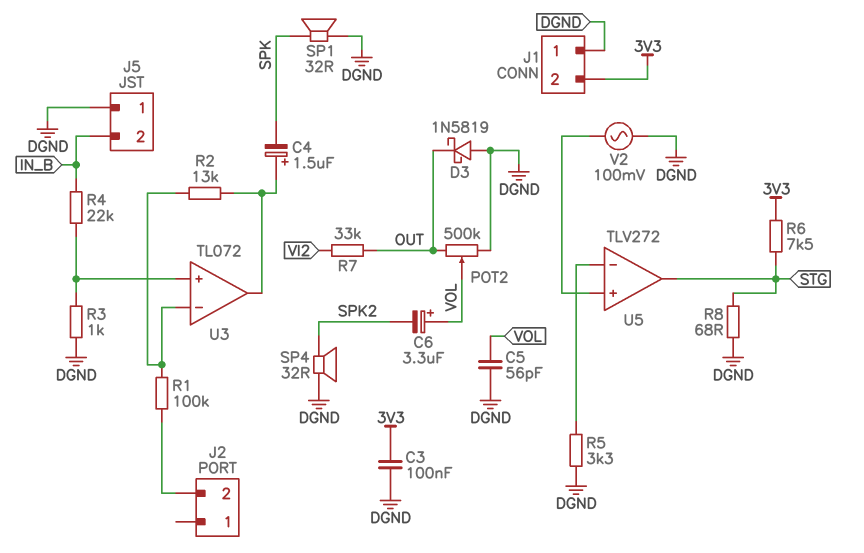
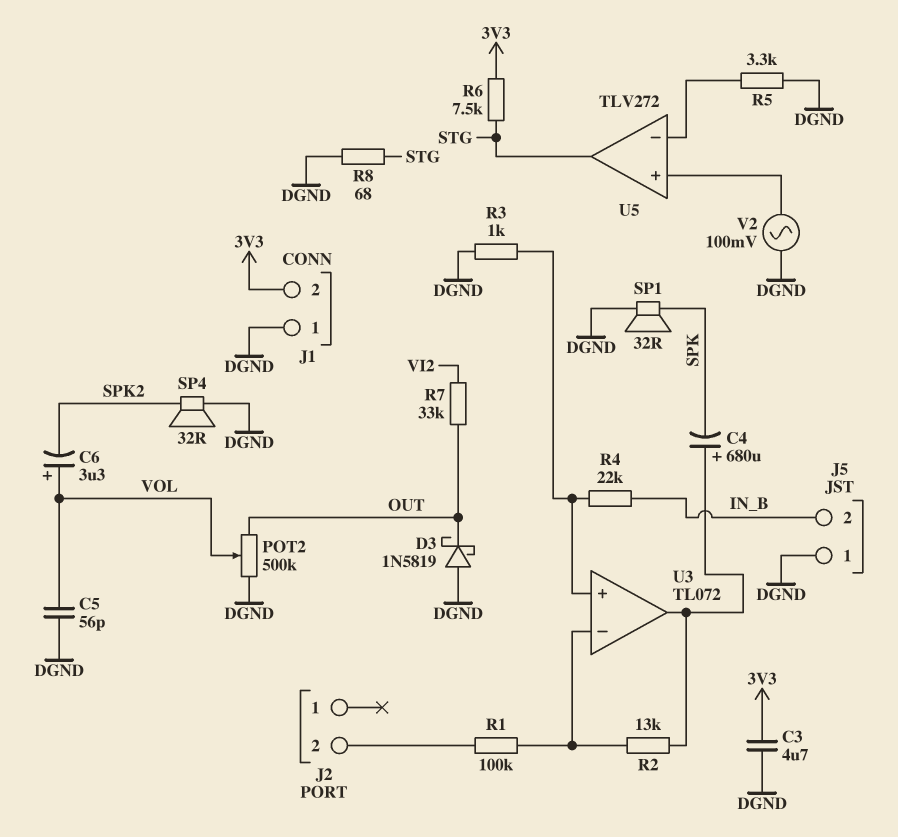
C3: 100nF (3V3, DGND) -> 4.7uF (3V3, DGND)
C4: 1.5uF (plus U3/out, minus SPK) -> 680uF (plus U3/out, minus SPK)

